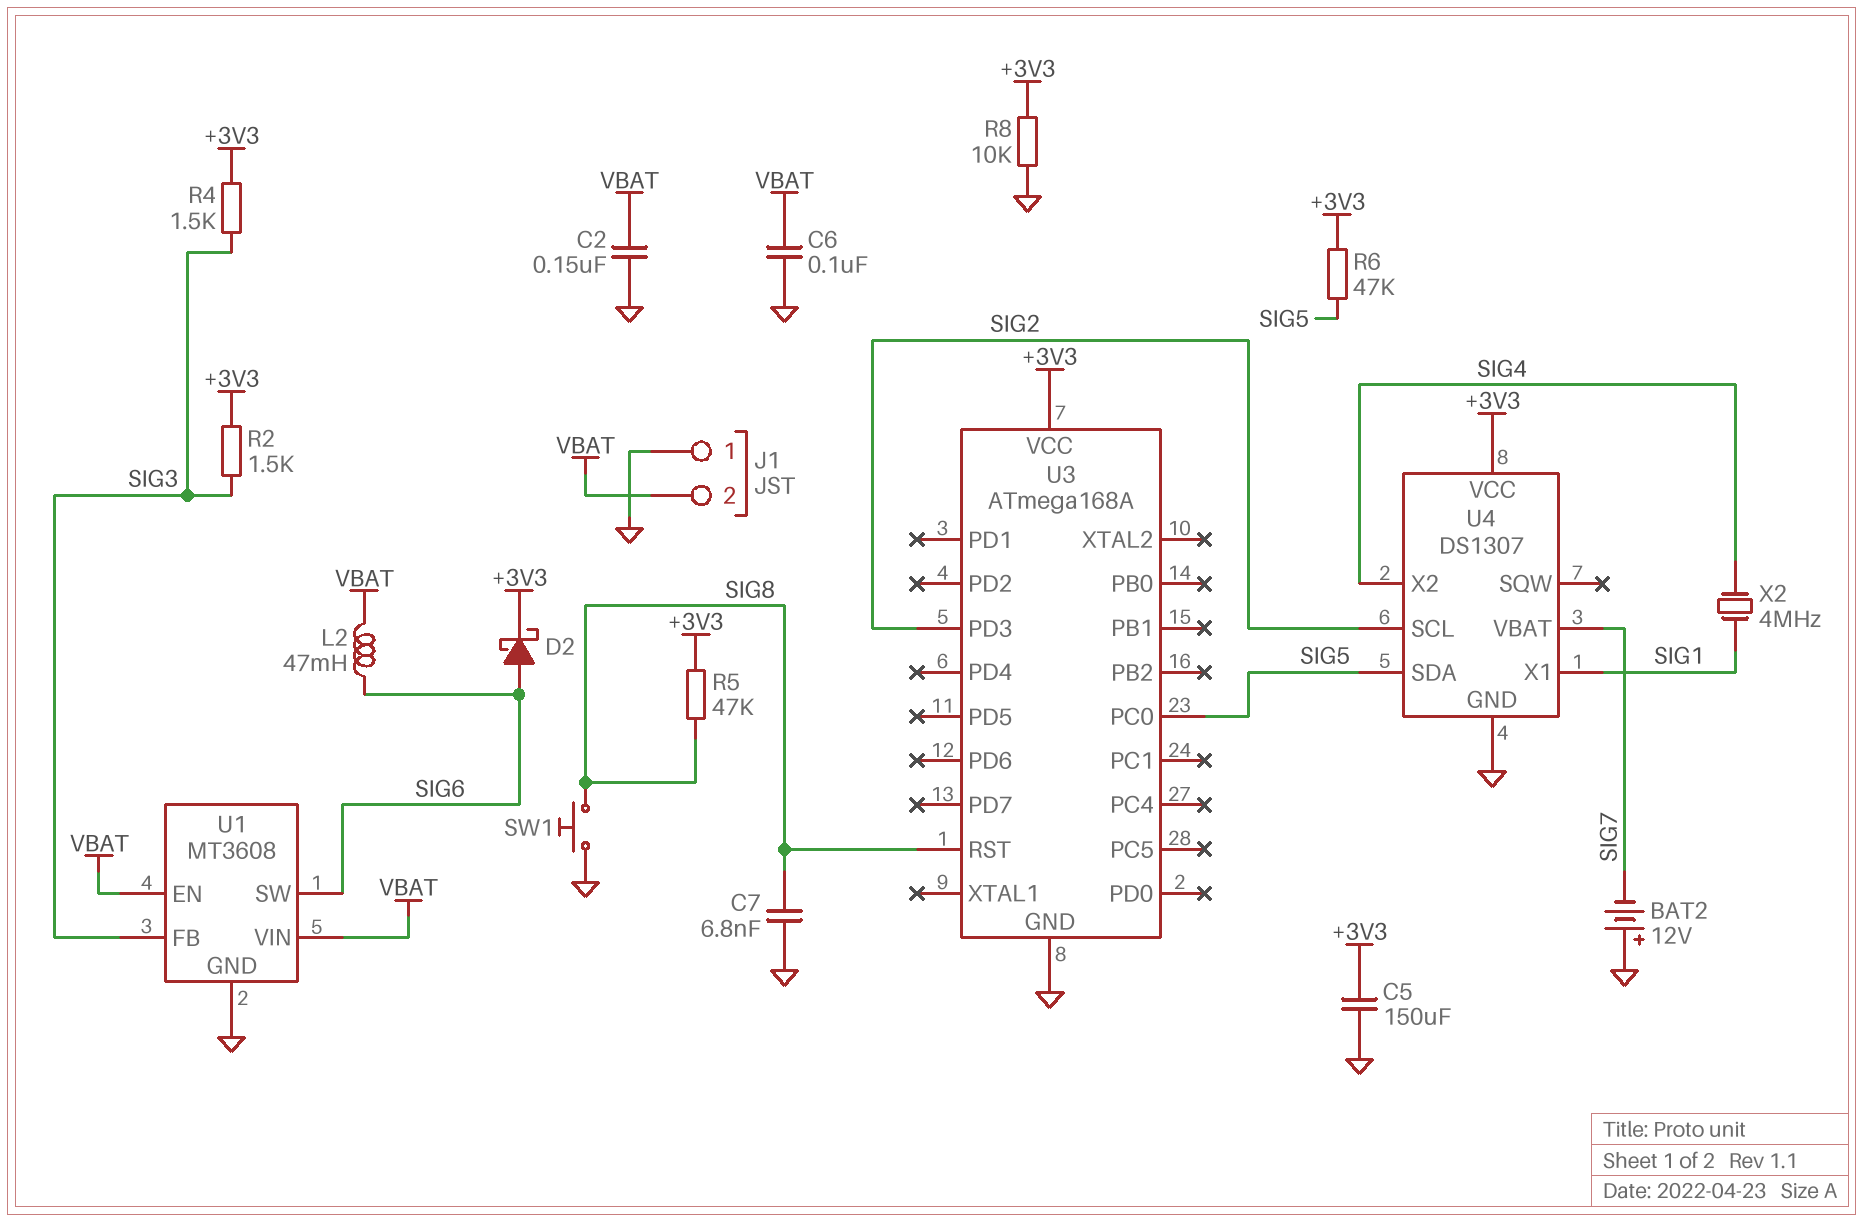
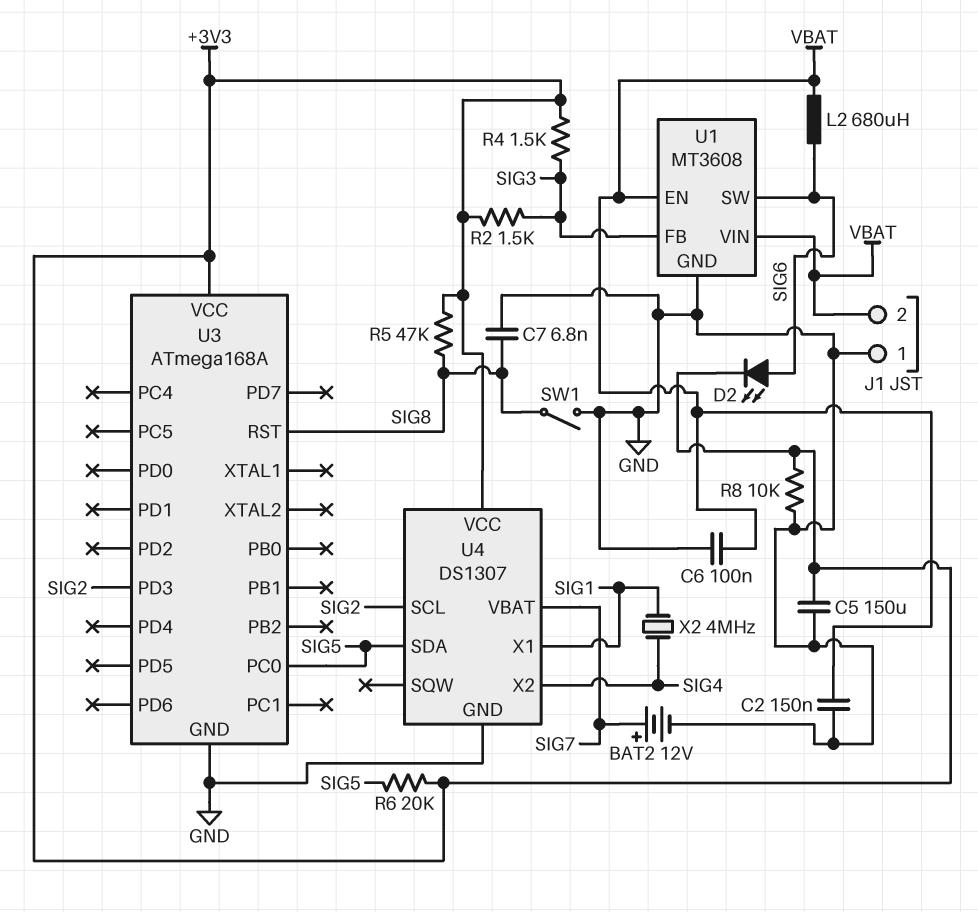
BAT2: 12V (plus GND, minus SIG7) -> 12V (plus SIG7, minus GND)
D2: schottky (A SIG6, K +3V3) -> LED (A SIG6, K +3V3)
L2: 47mH (SIG6, VBAT) -> 680uH (SIG6, VBAT)
R6: 47k (+3V3, SIG5) -> 20k (+3V3, SIG5)
SW1: button (GND, SIG8) -> switch (GND, SIG8)

